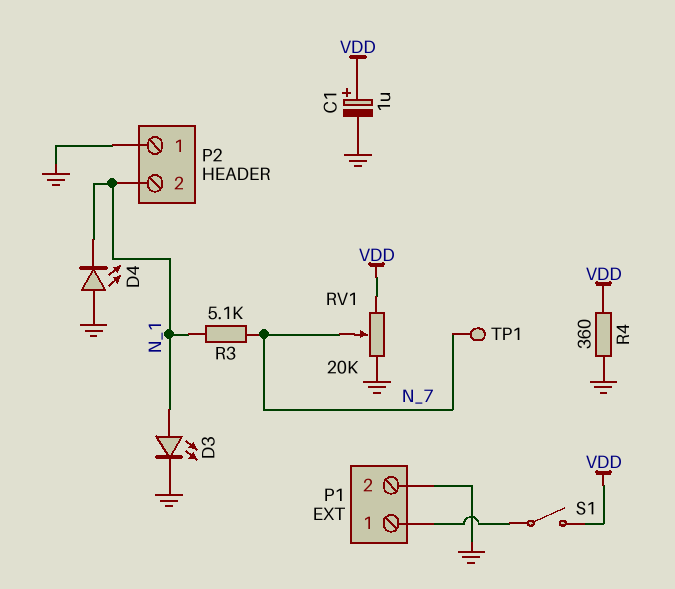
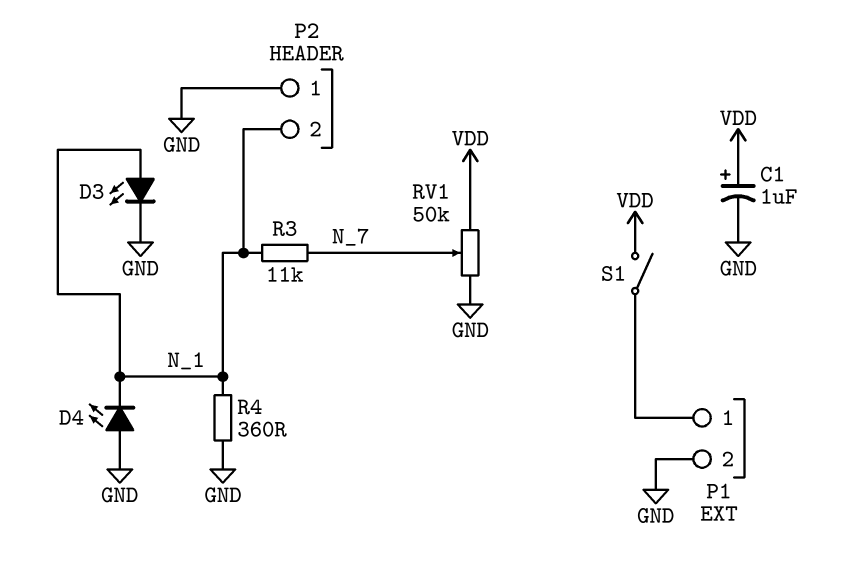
R3: 5.1k (N_1, N_7) -> 11k (N_1, N_7)
R4: 360 (GND, VDD) -> 360 (GND, N_1)
RV1: 20k (GND, VDD, wiper N_7) -> 50k (GND, VDD, wiper N_7)
TP1: test point (N_7) -> none

